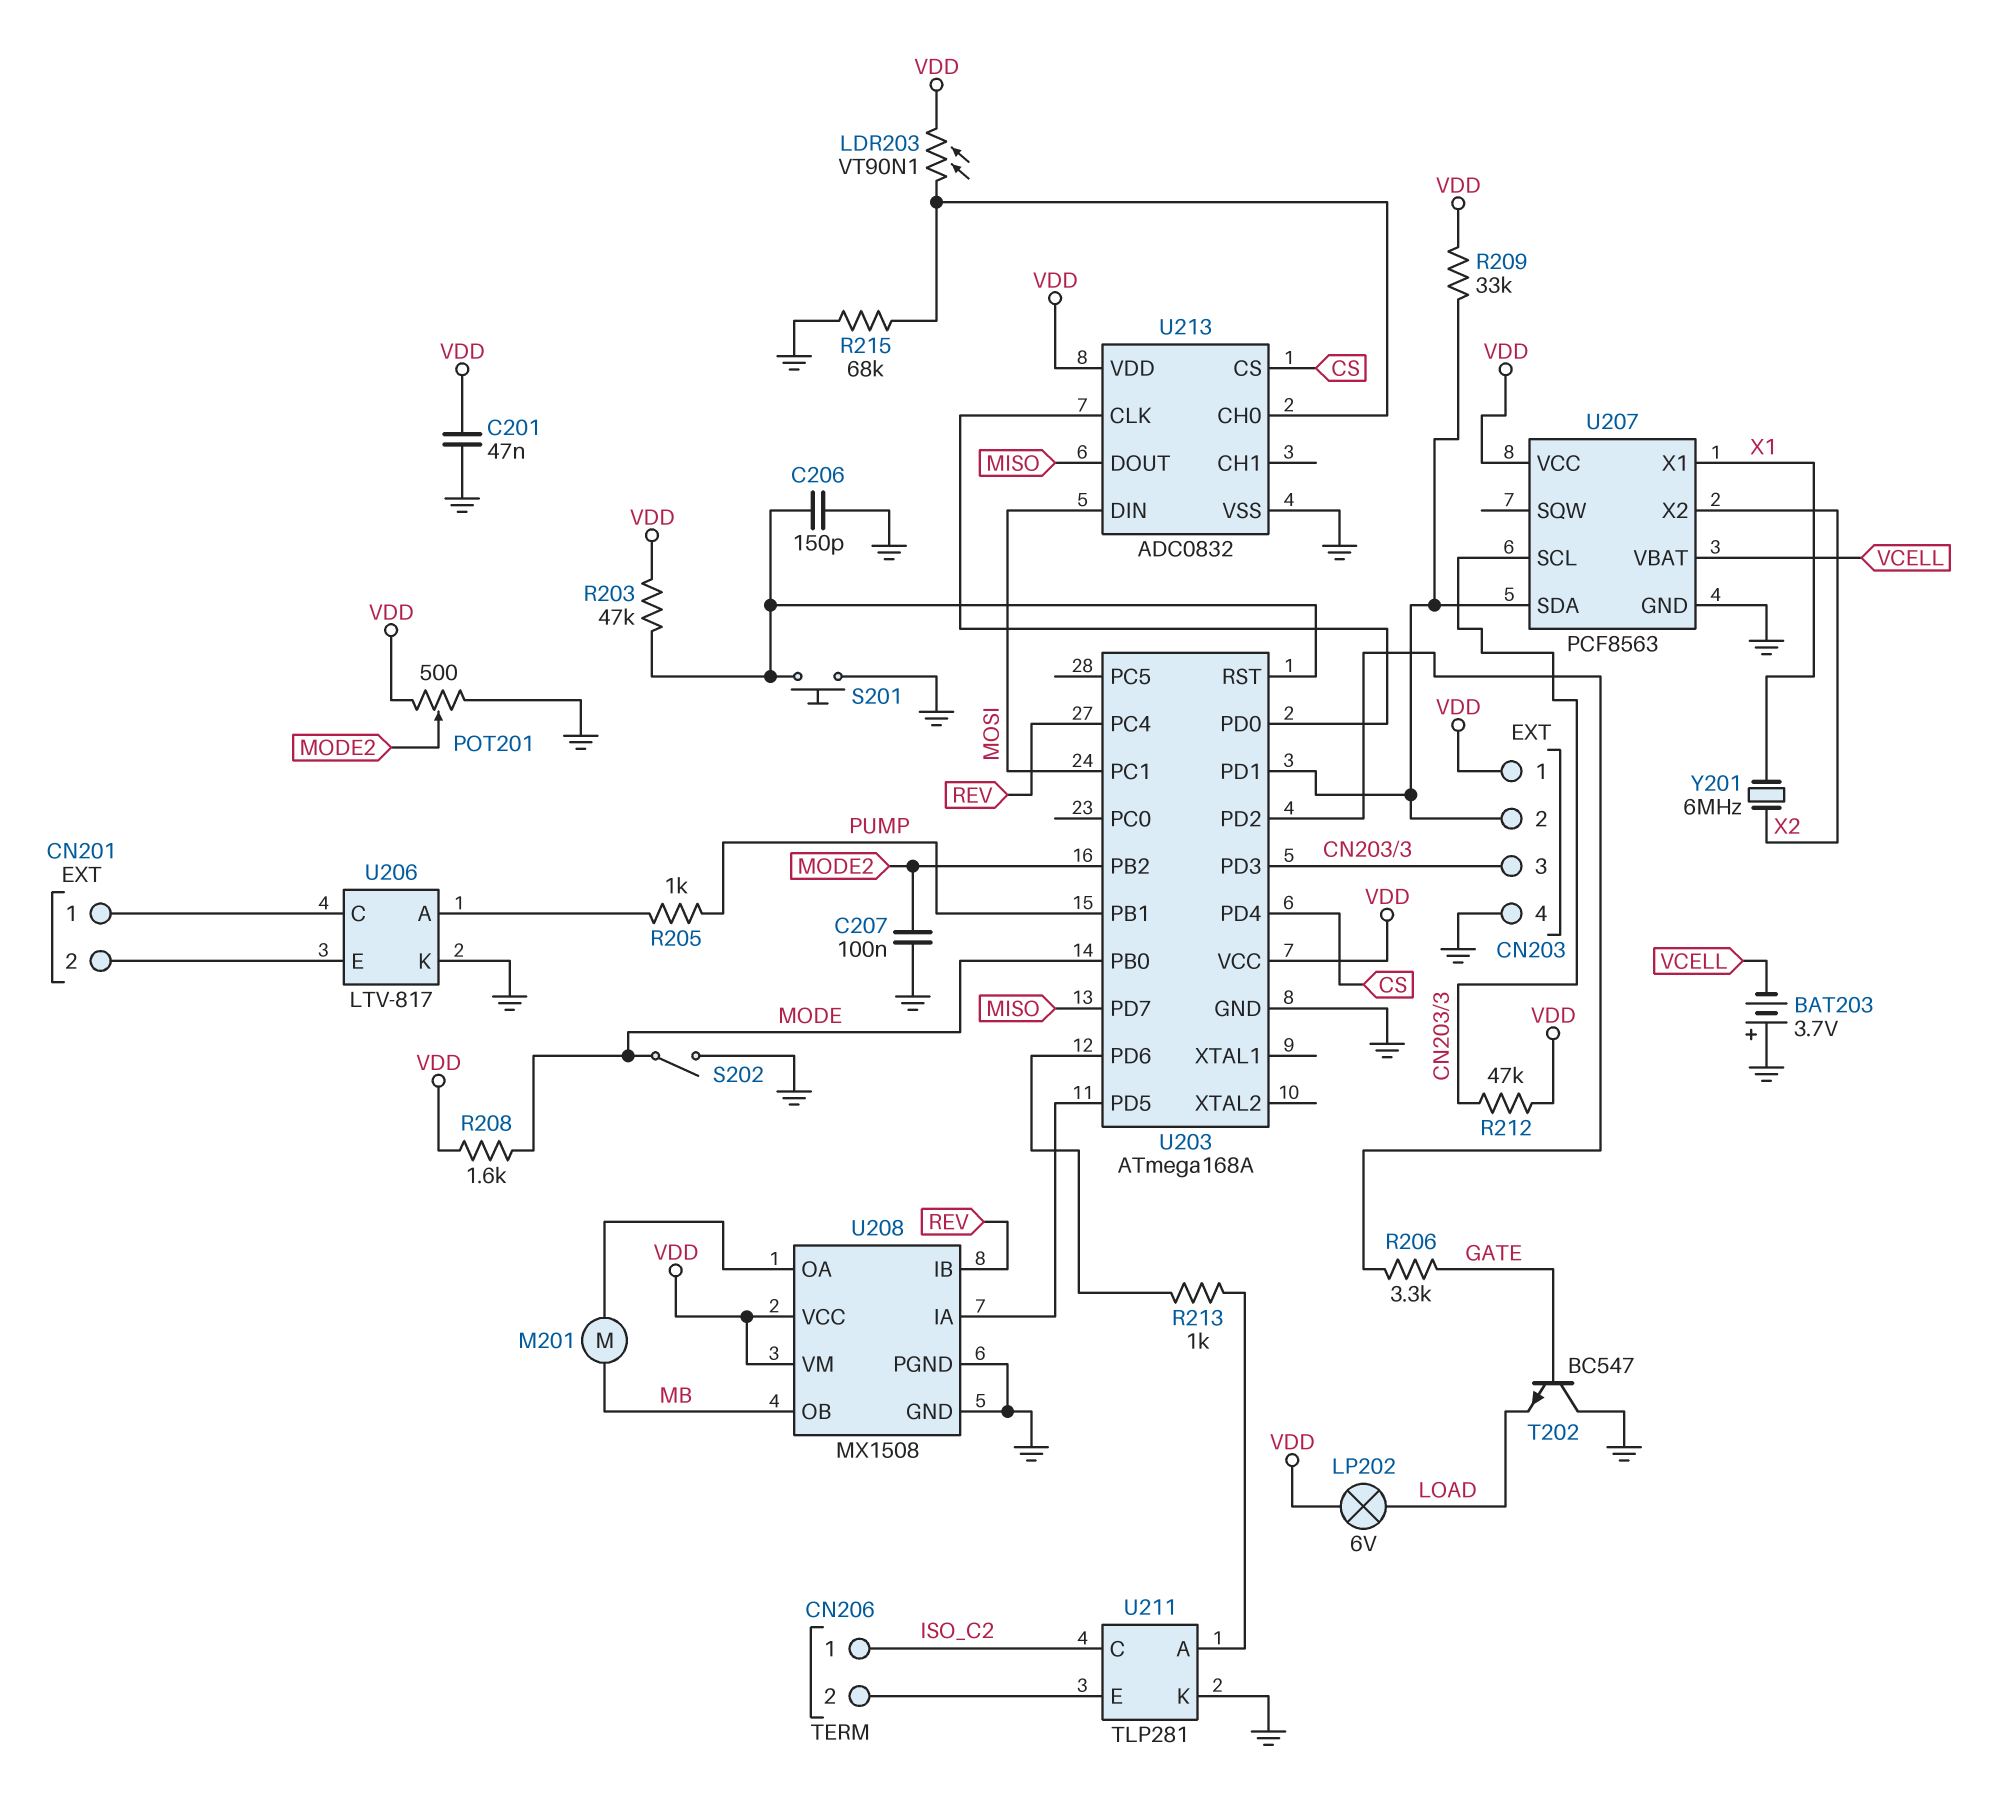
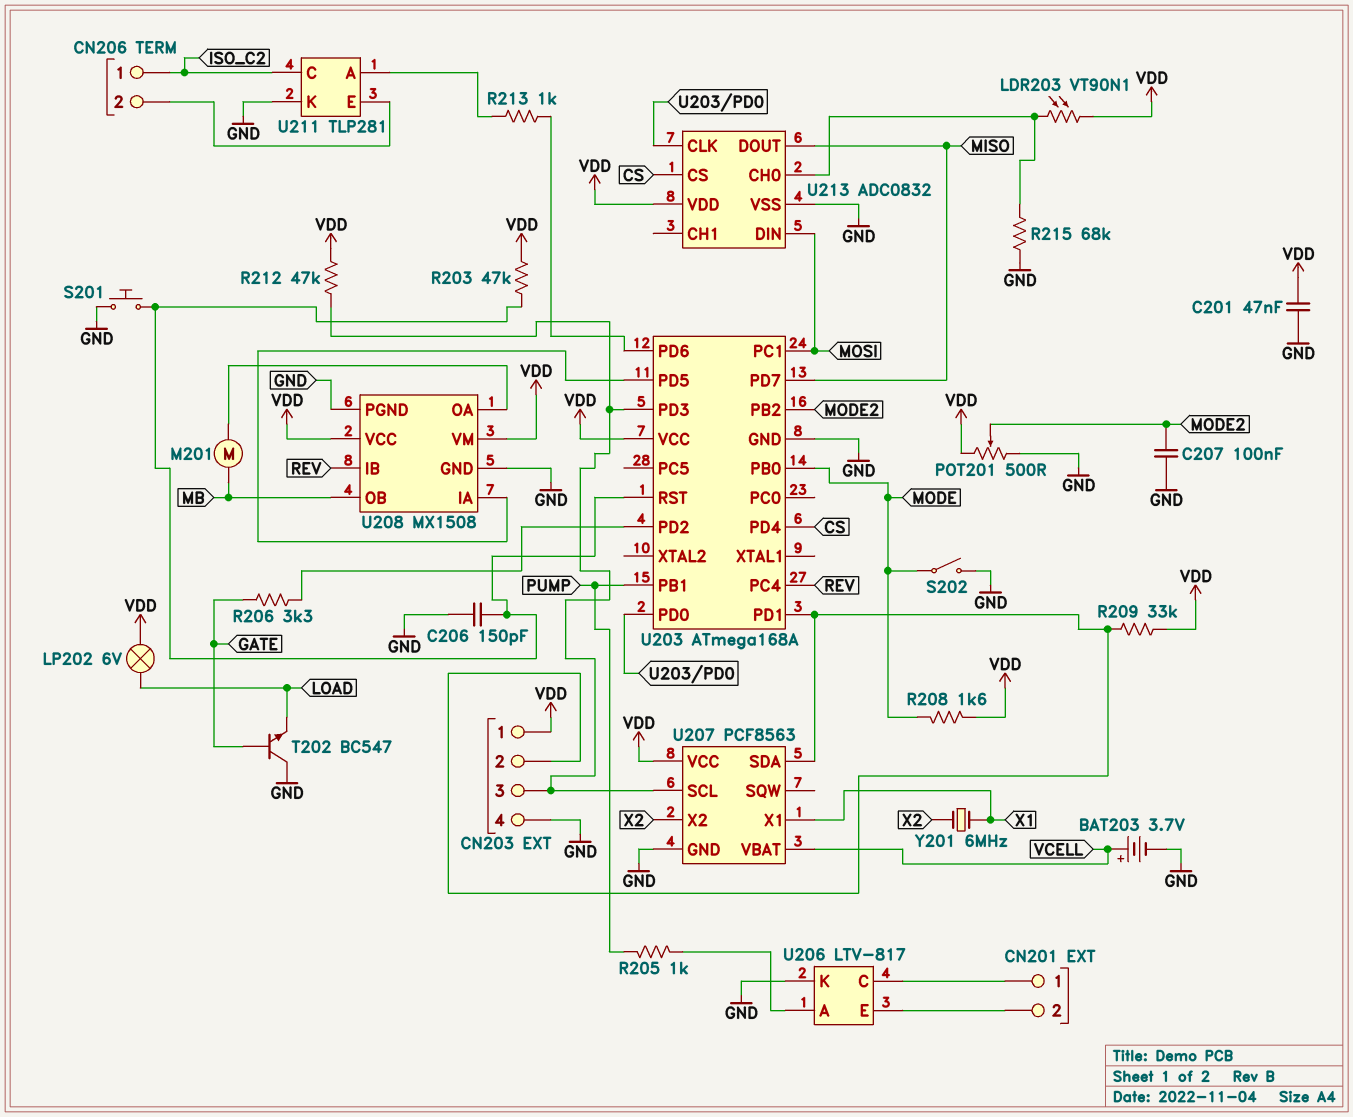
BAT203: 3.7V (plus GND, minus VCELL) -> 3.7V (plus VCELL, minus GND)

